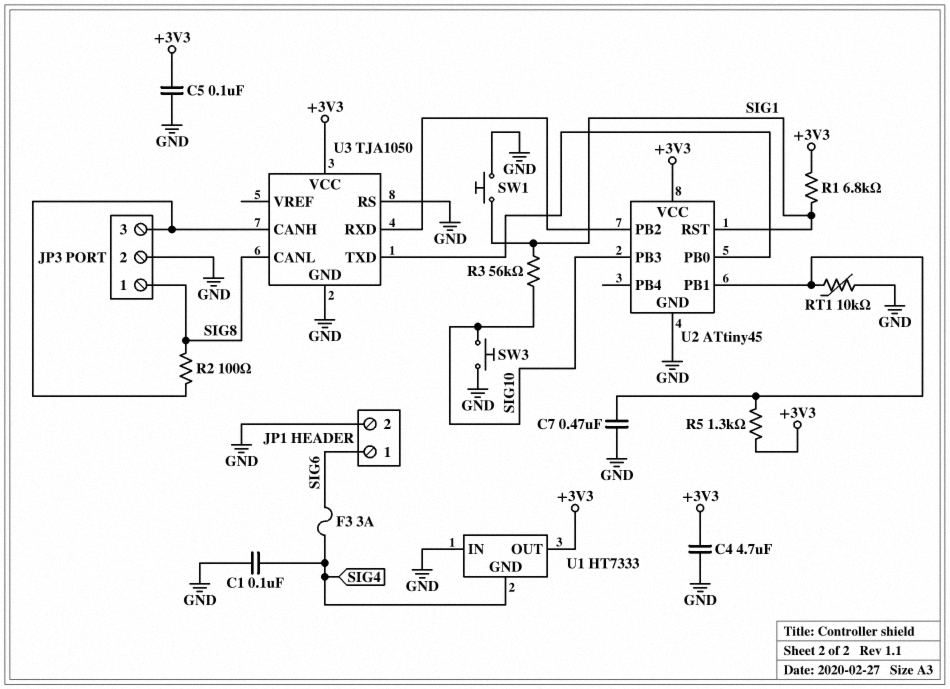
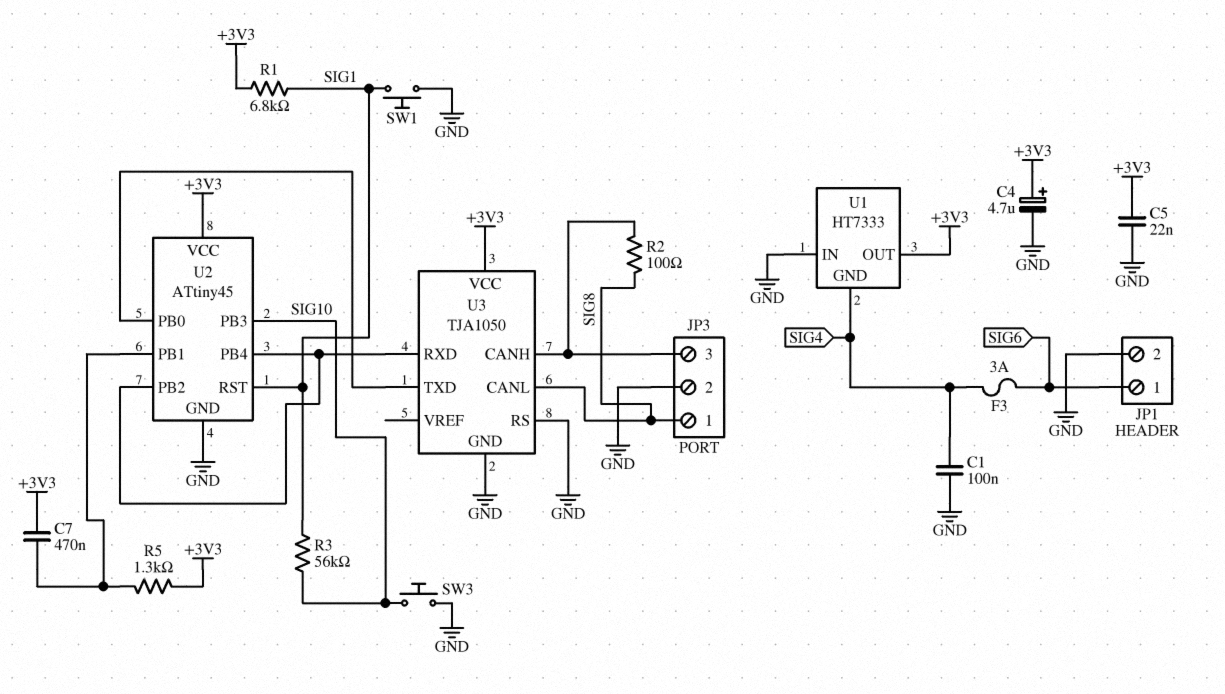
C4: 4.7uF (+3V3, GND) -> 4.7uF (plus +3V3, minus GND)
C5: 100nF (+3V3, GND) -> 22nF (+3V3, GND)
C7: 470nF (GND, U2/PB1) -> 470nF (+3V3, U2/PB1)
RT1: 10k (GND, U2/PB1) -> none
U2 pin PB4: none -> U2/PB2

